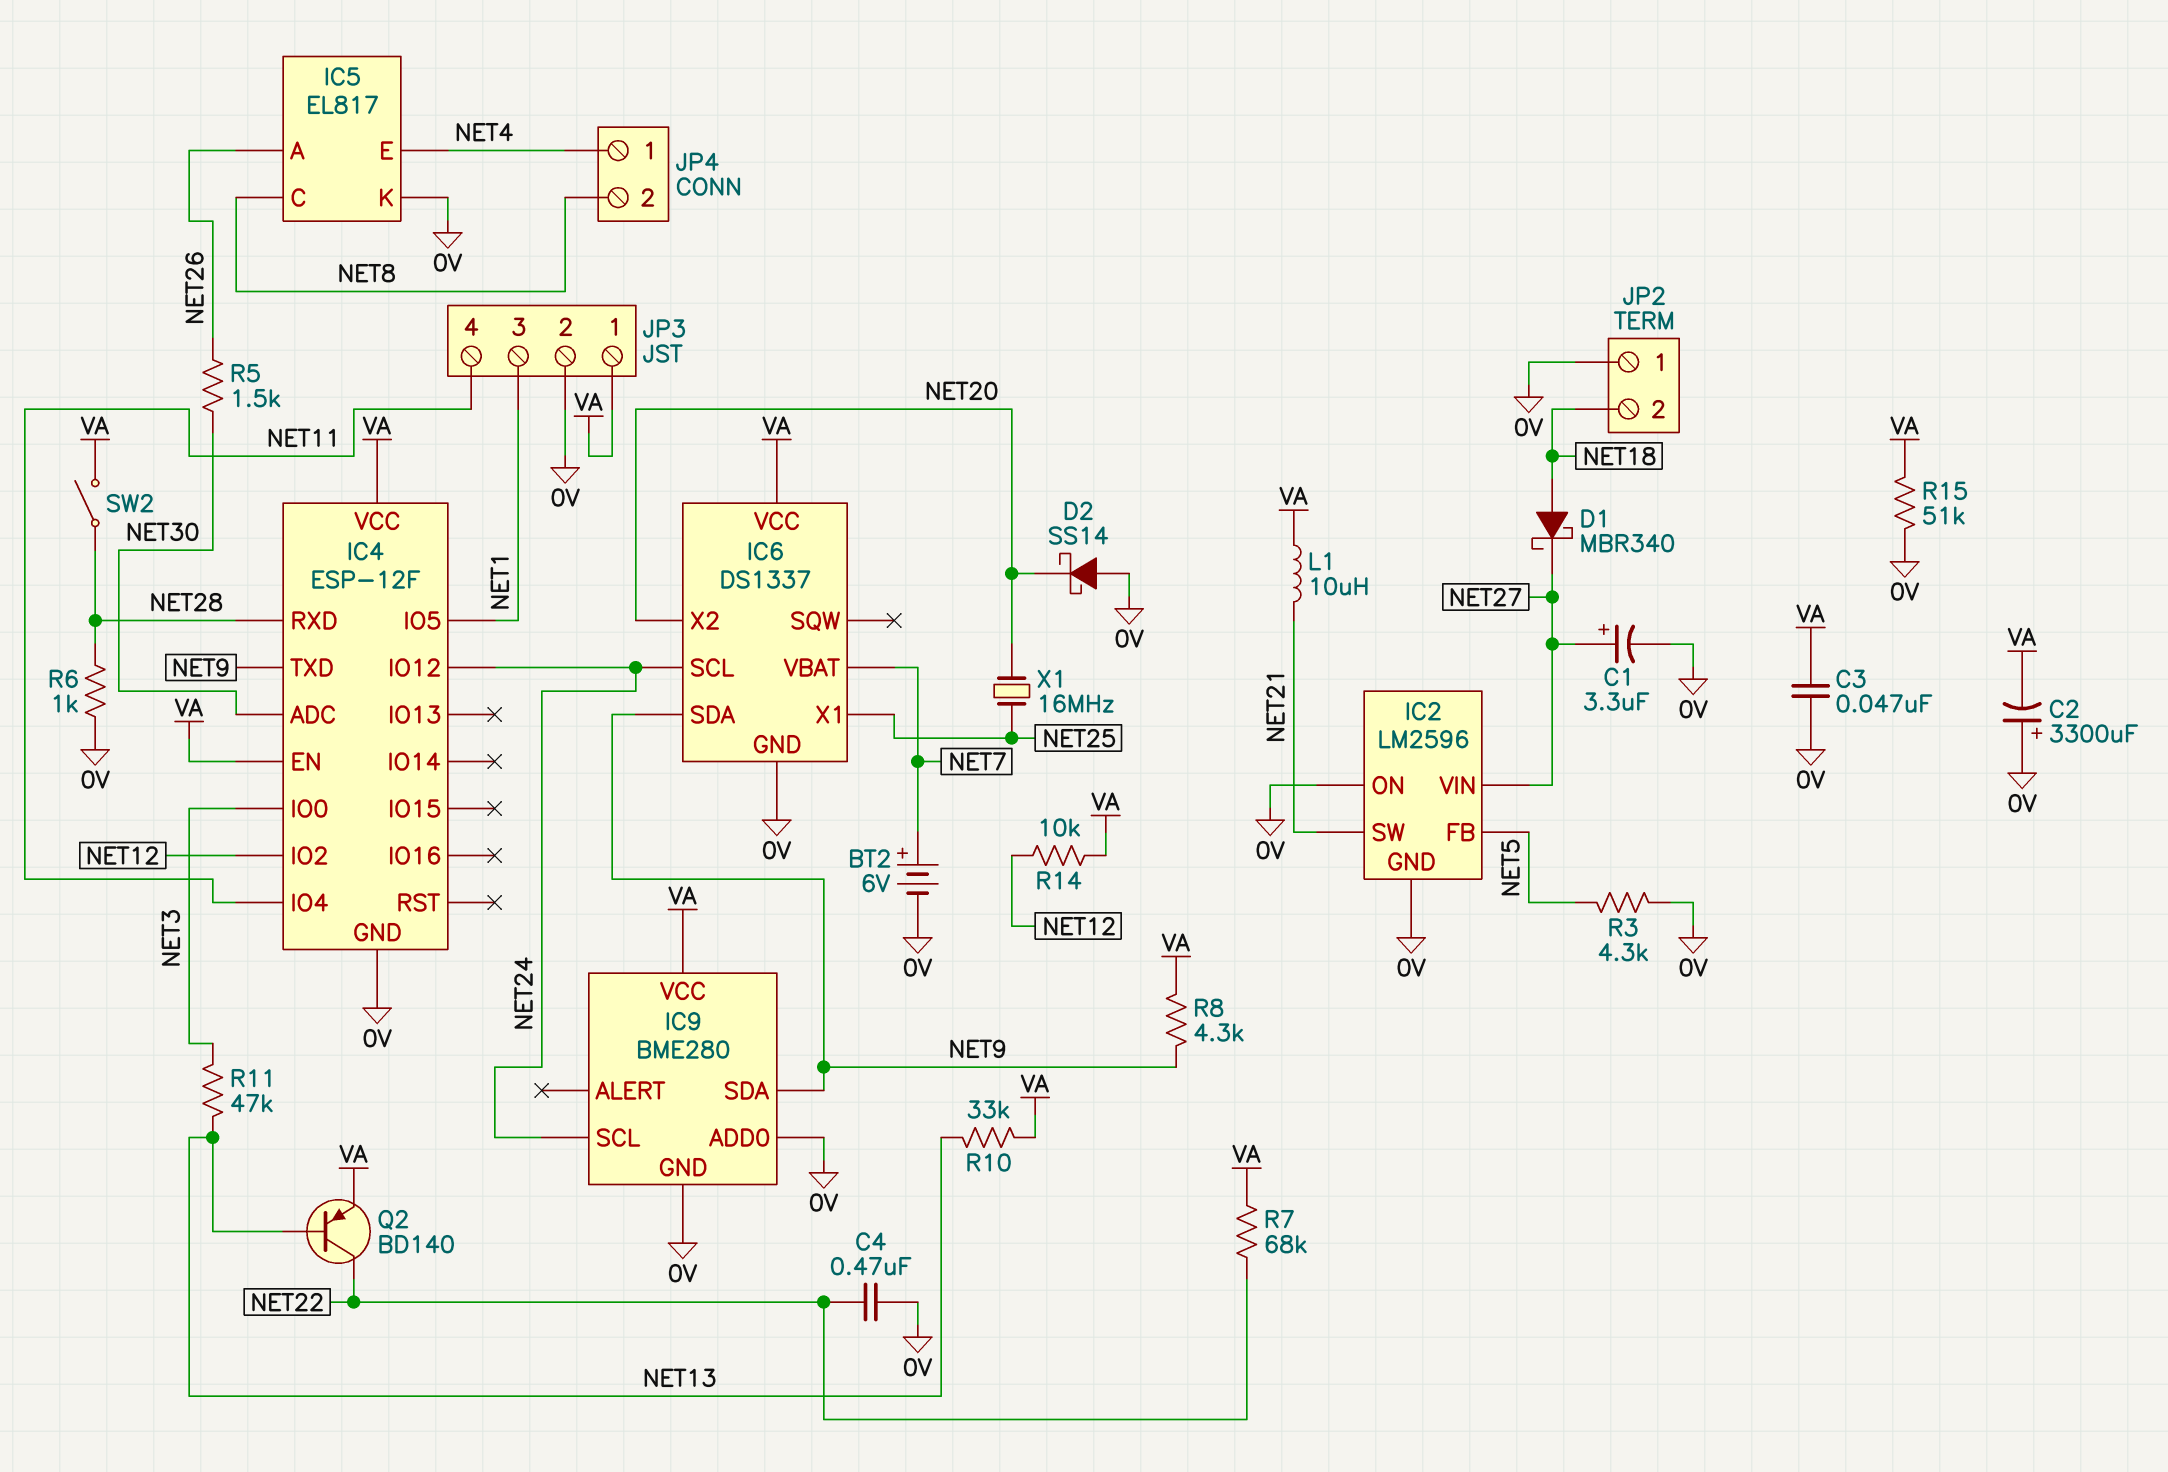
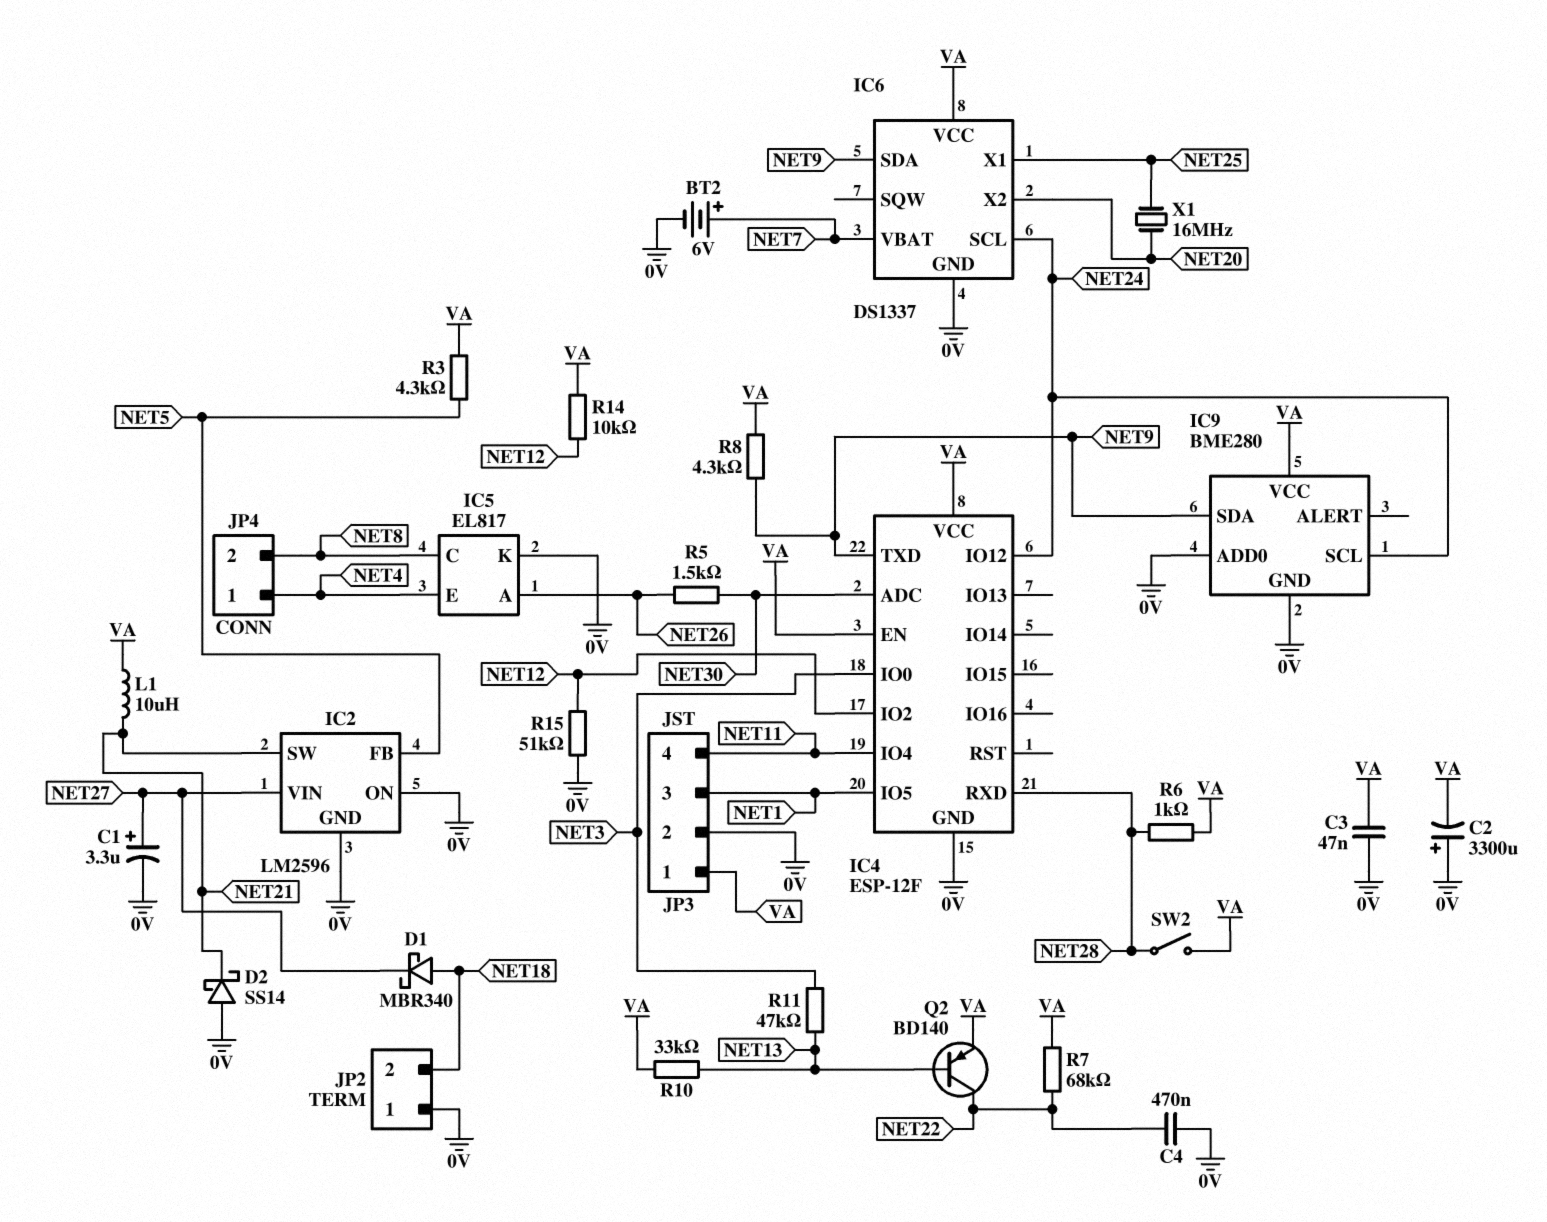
D2: schottky SS14 (A 0V, K NET20) -> schottky SS14 (A 0V, K NET21)
R3: 4.3k (0V, NET5) -> 4.3k (NET5, VA)
R6: 1k (0V, NET28) -> 1k (NET28, VA)
R15: 51k (0V, VA) -> 51k (0V, NET12)

